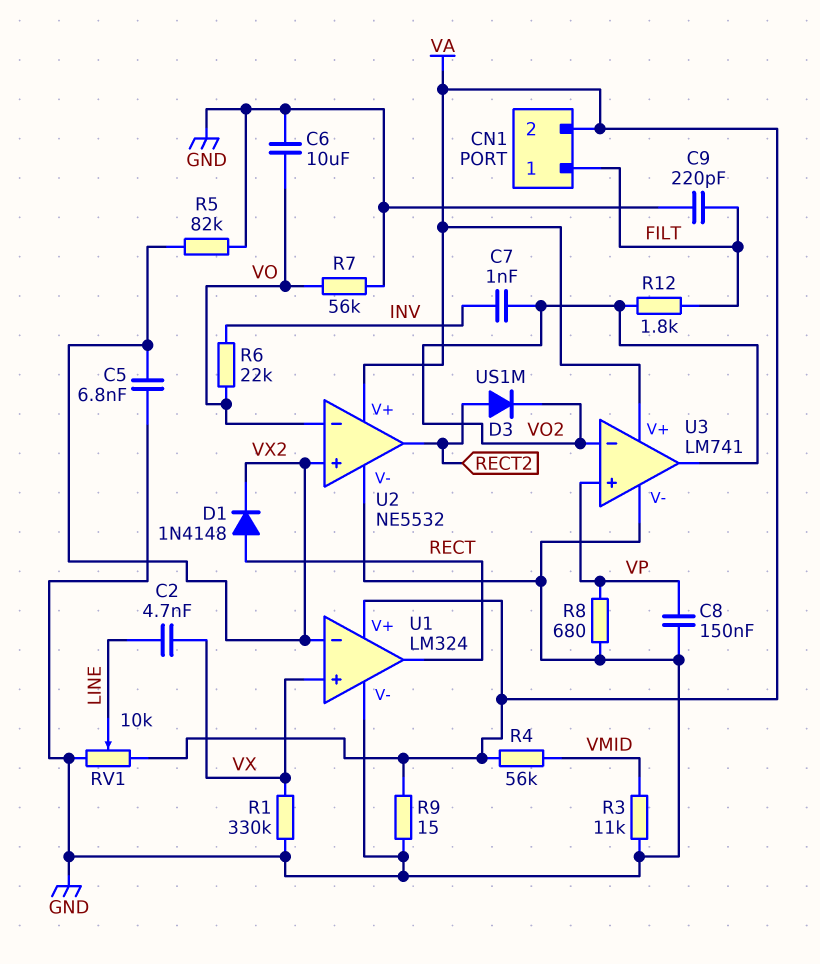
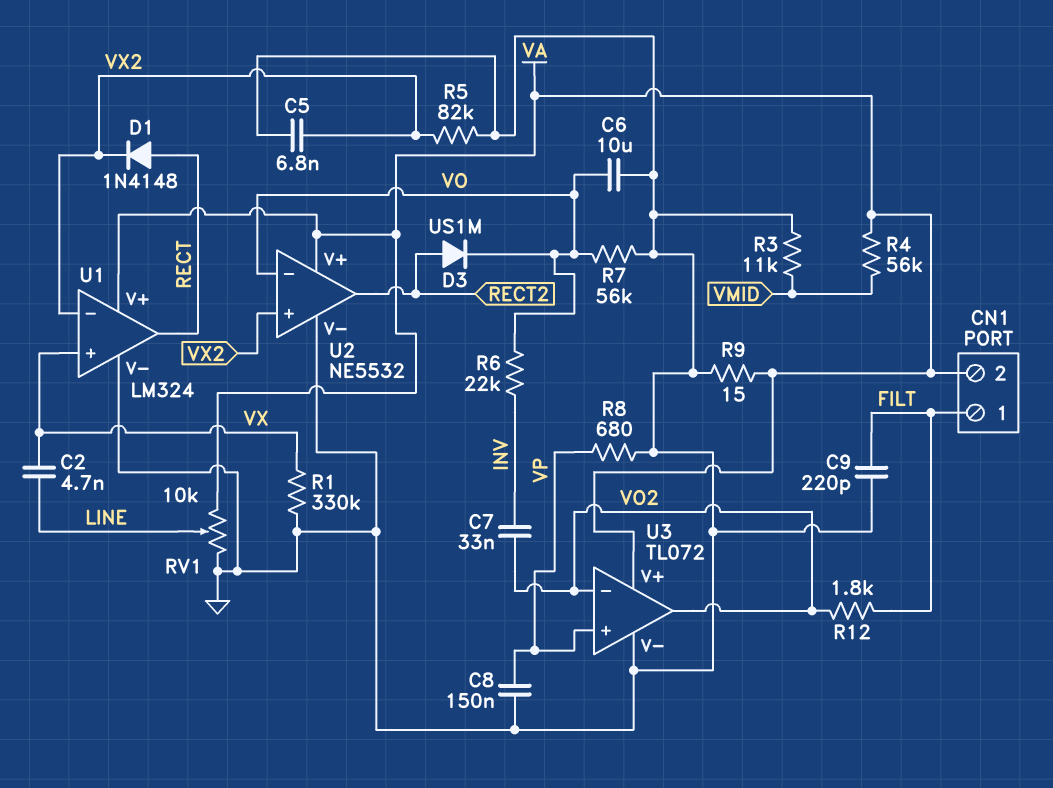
C7: 1nF (INV, VO2) -> 33nF (INV, VO2)
D3: diode US1M (A RECT2, K VO2) -> diode US1M (A RECT2, K VO)
U3: LM741 -> TL072

